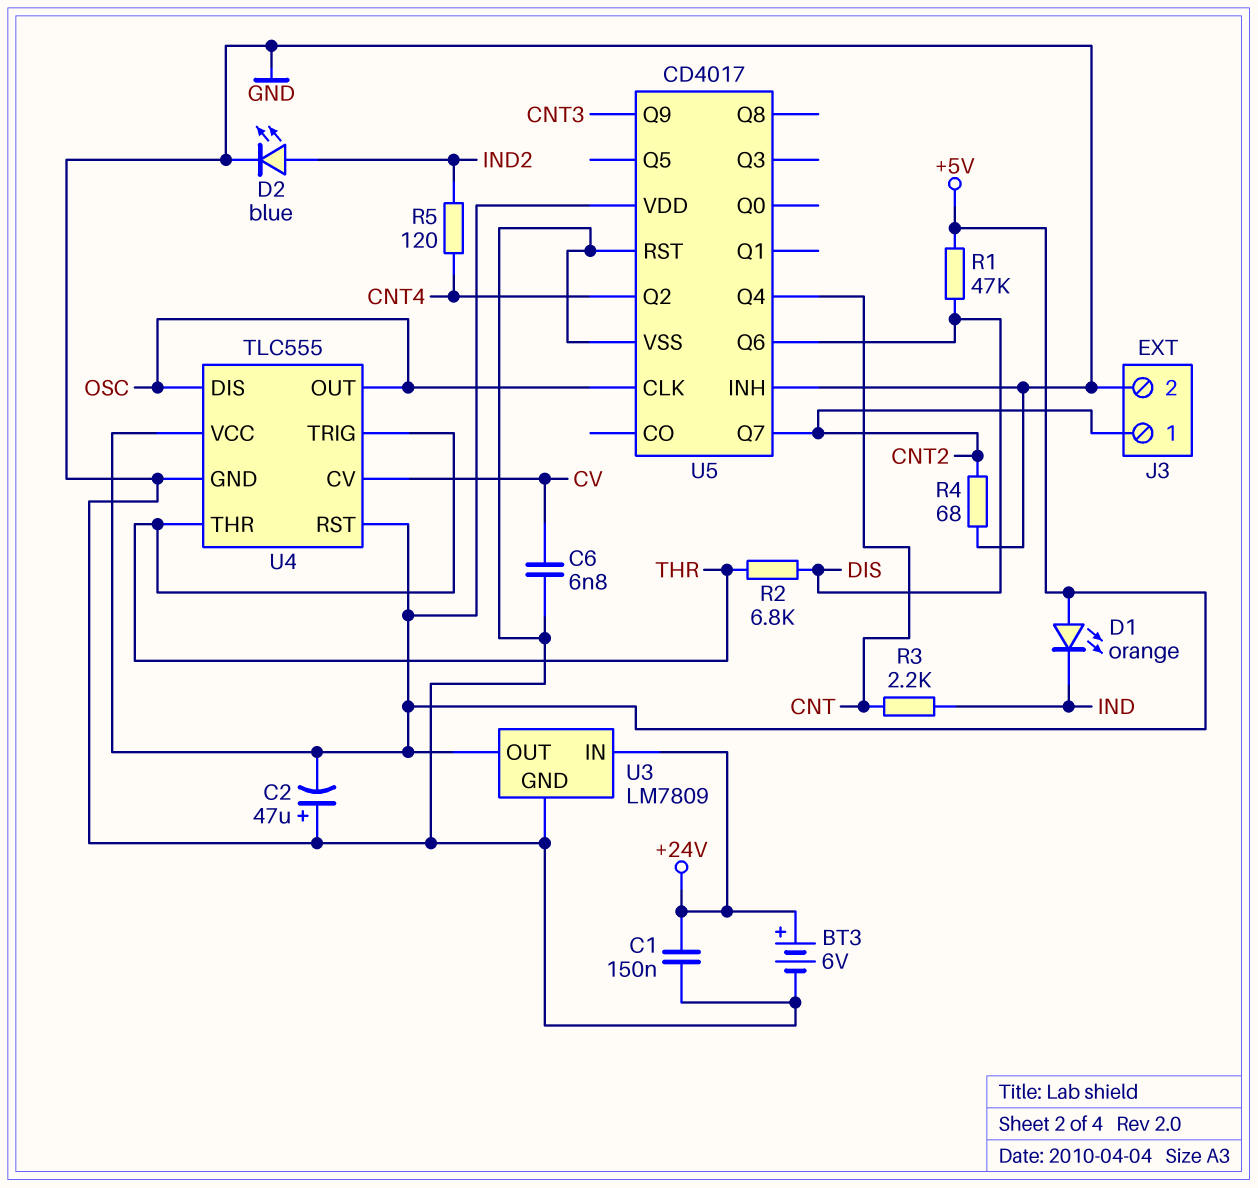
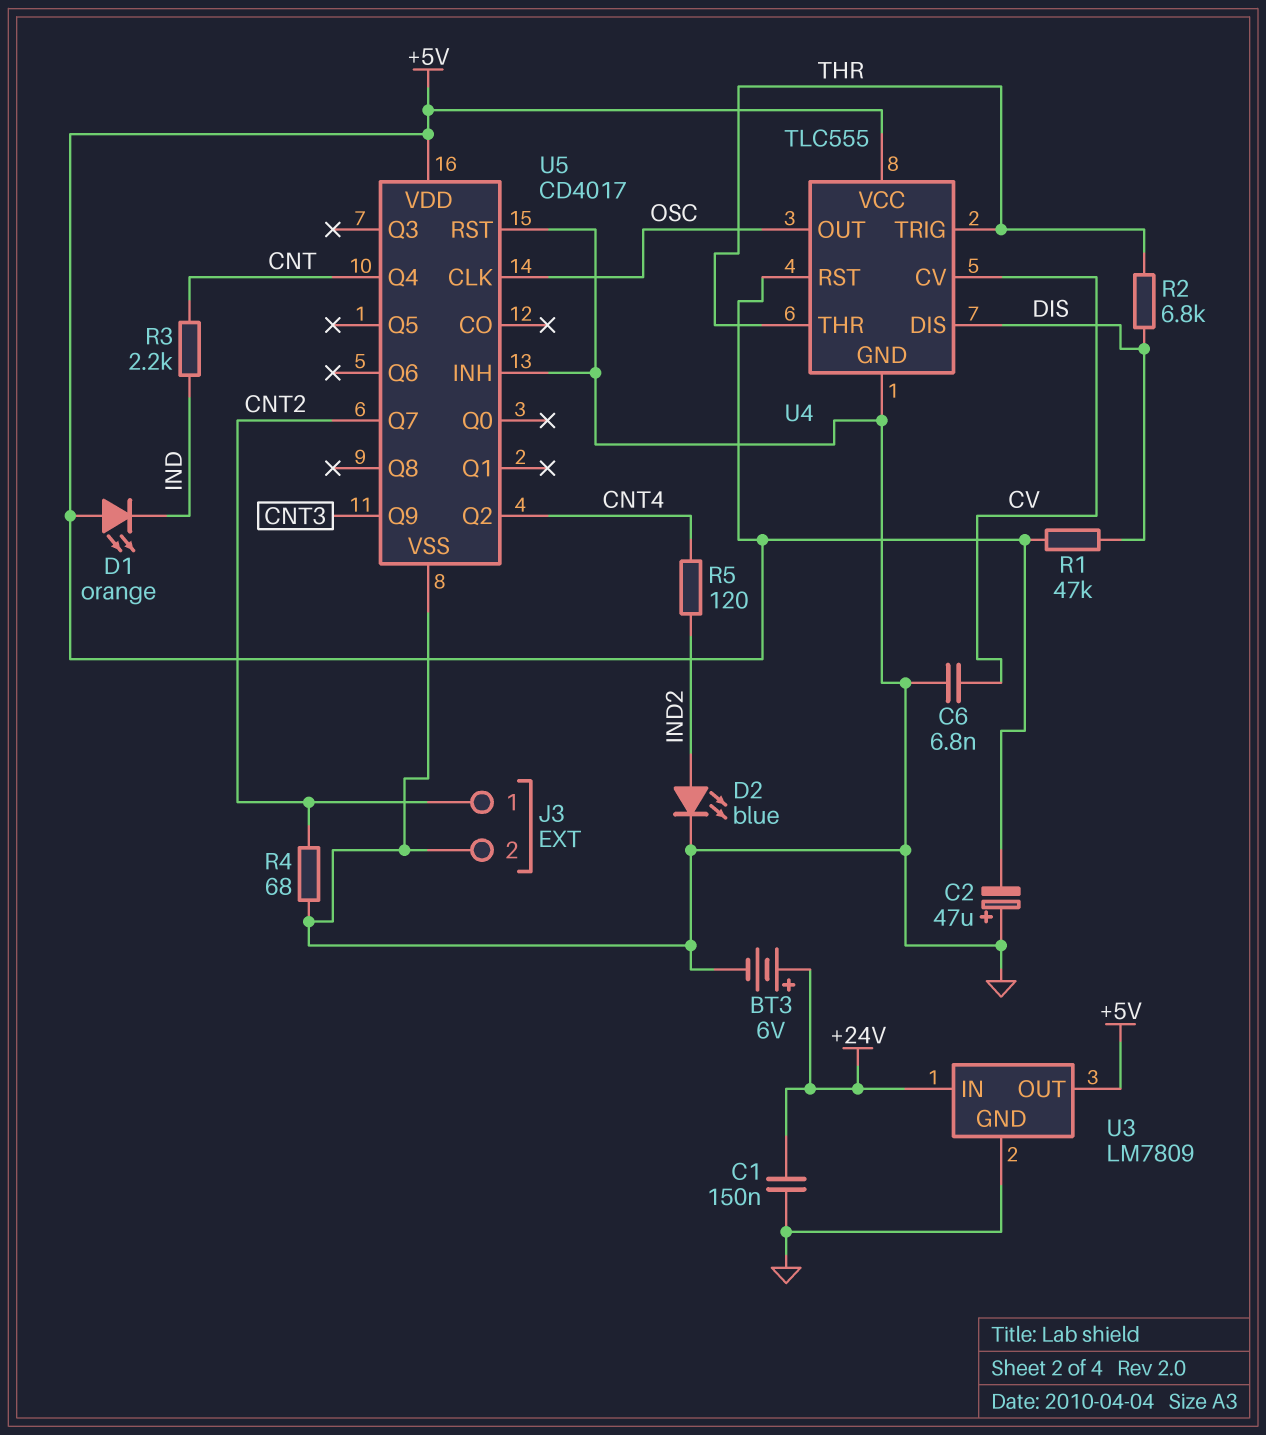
U4 pin DIS: OSC -> DIS
U5 pin Q6: DIS -> none

